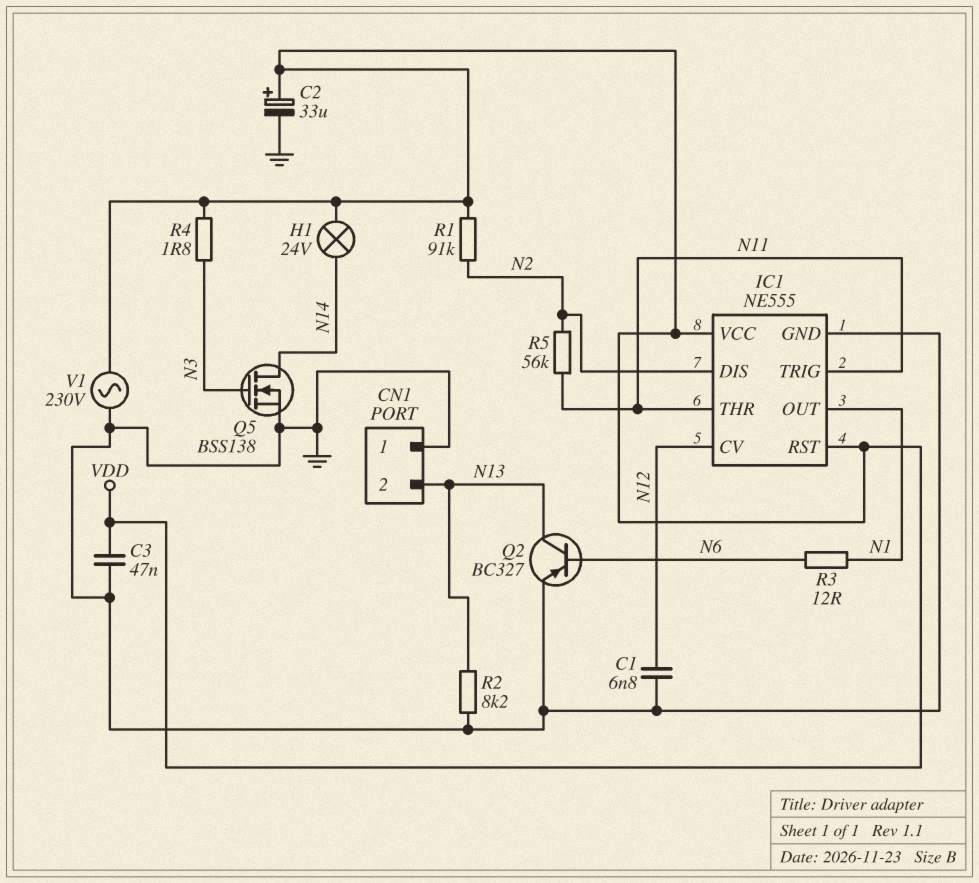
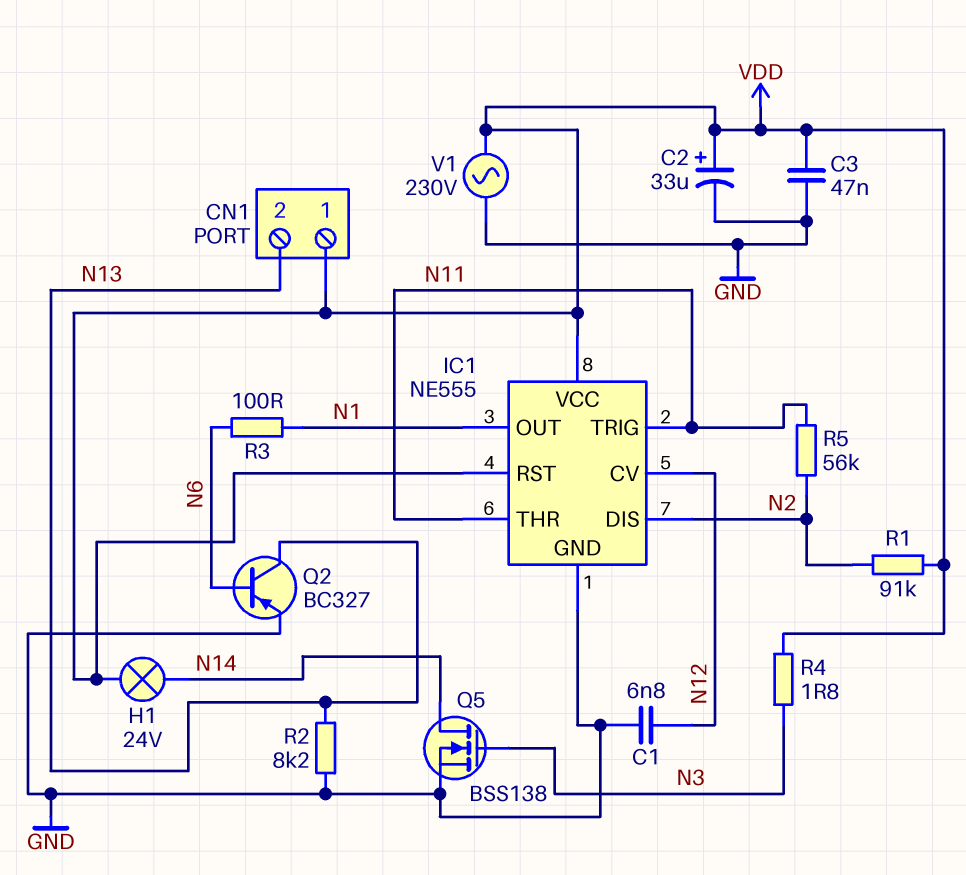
CN1 pin 1: GND -> VDD
R3: 12 (N1, N6) -> 100 (N1, N6)

